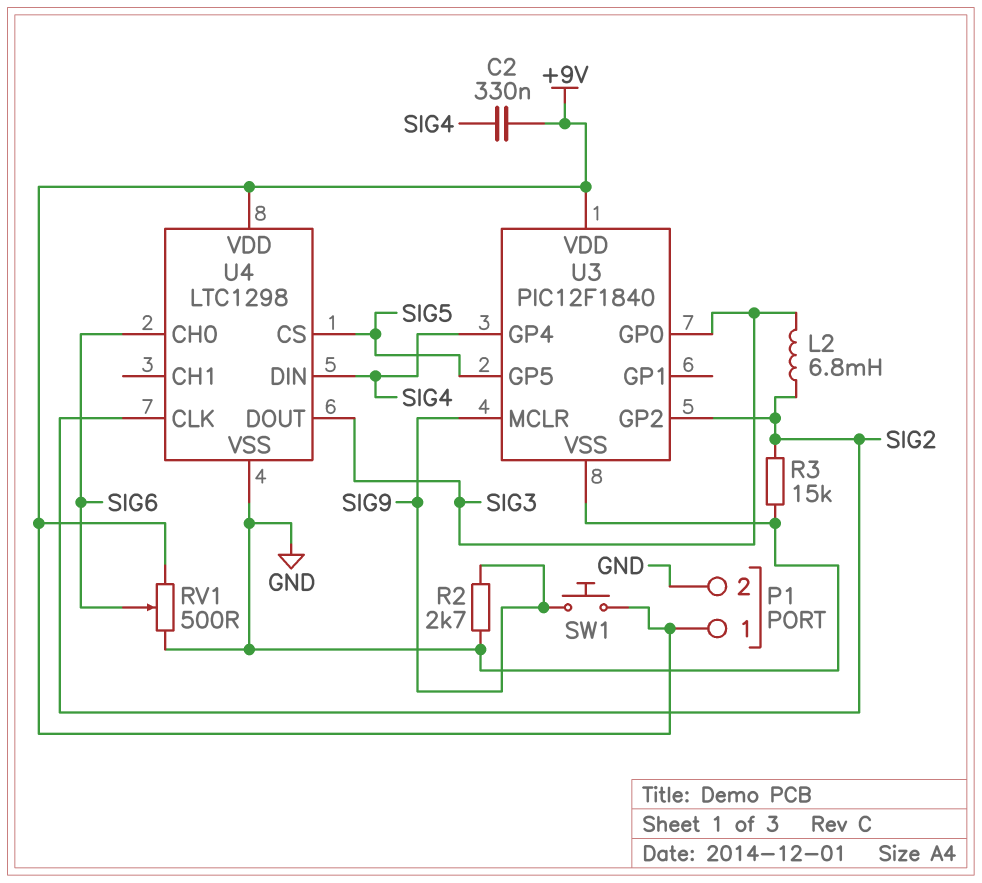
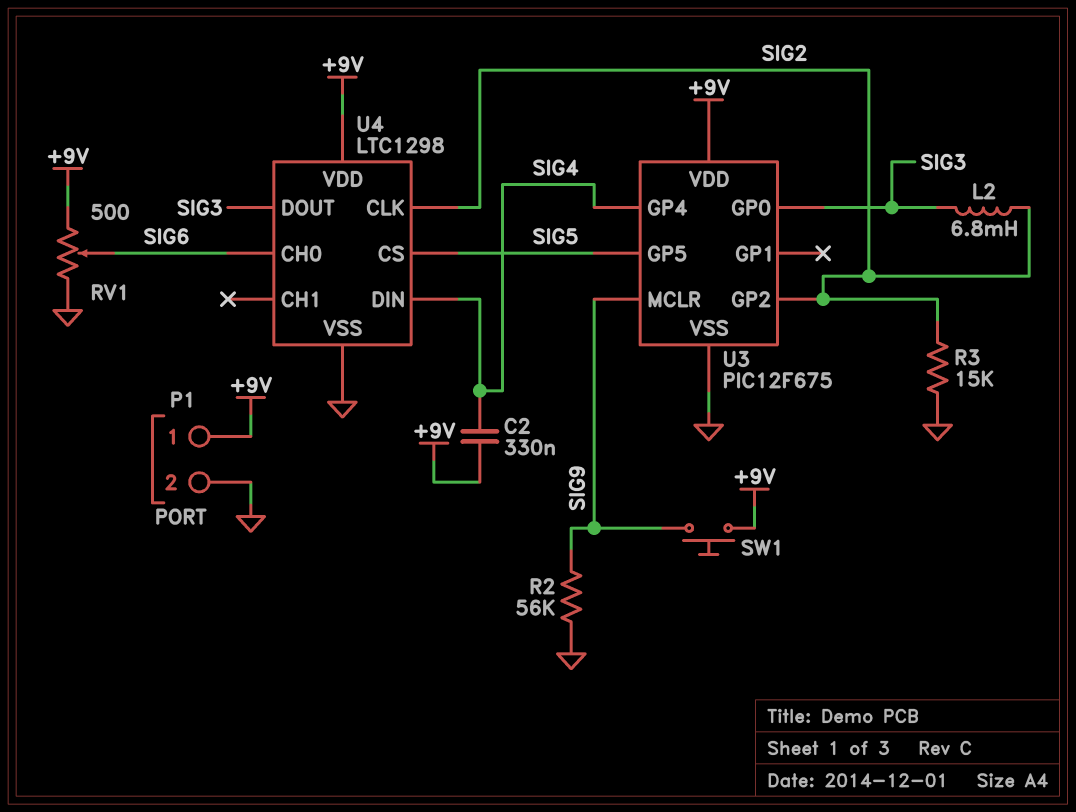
R2: 2.7k (GND, SIG9) -> 56k (GND, SIG9)
U3: PIC12F1840 -> PIC12F675

